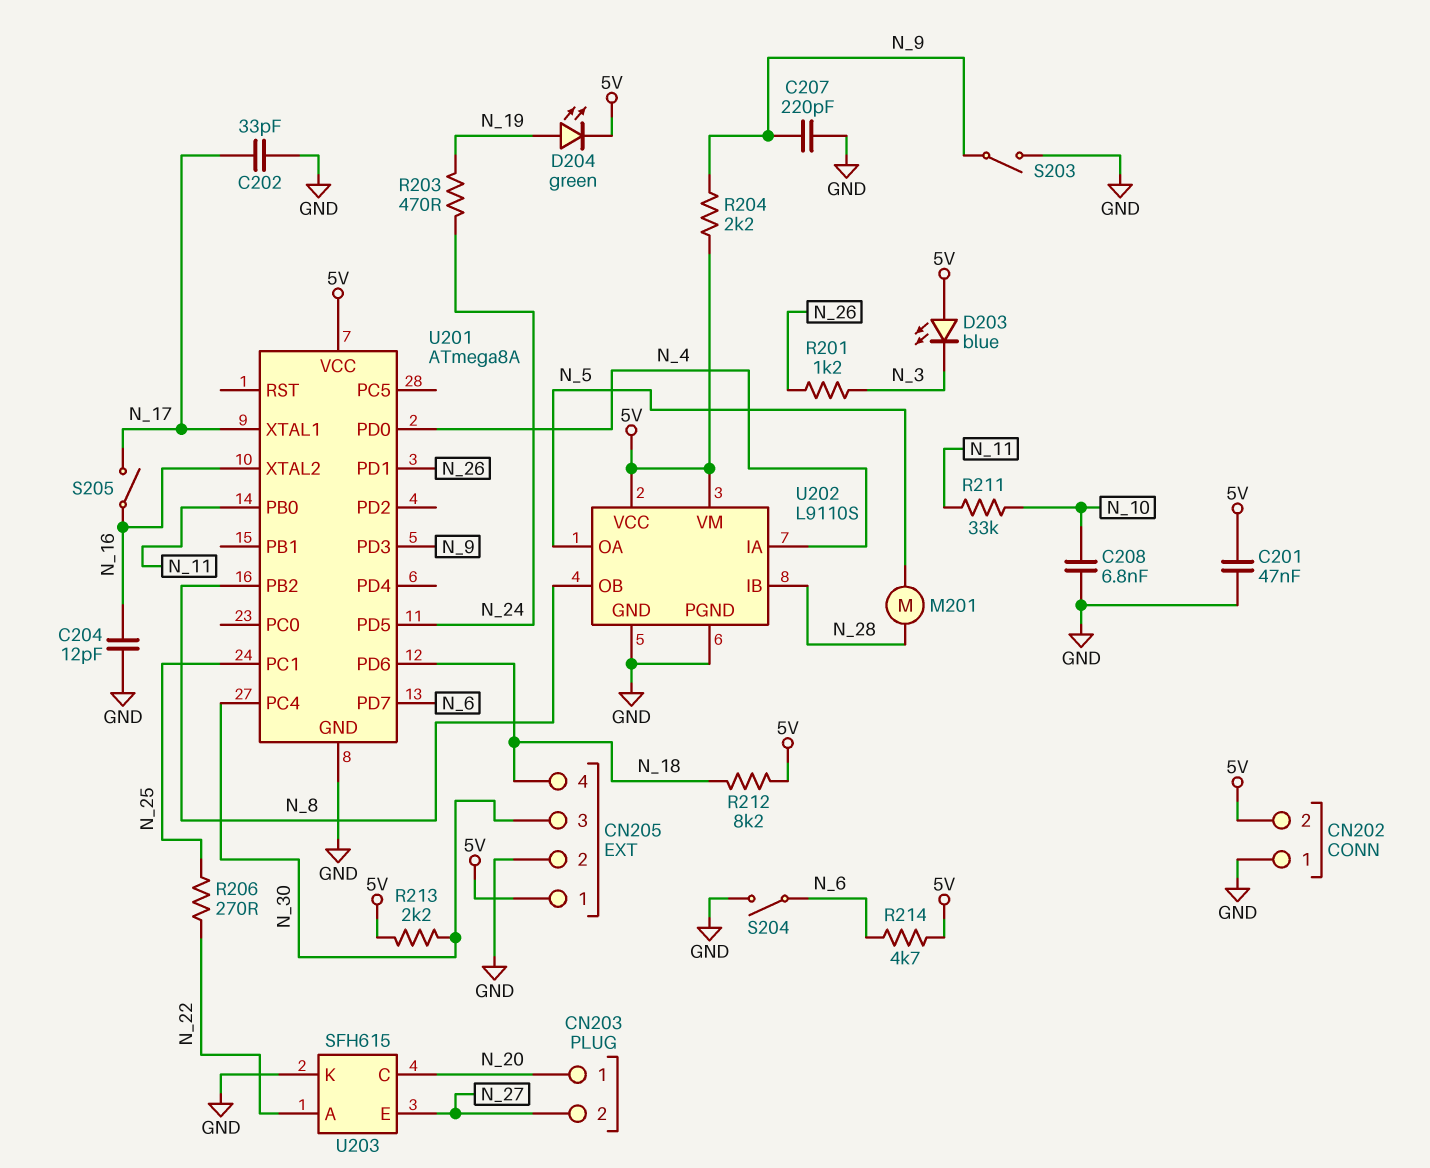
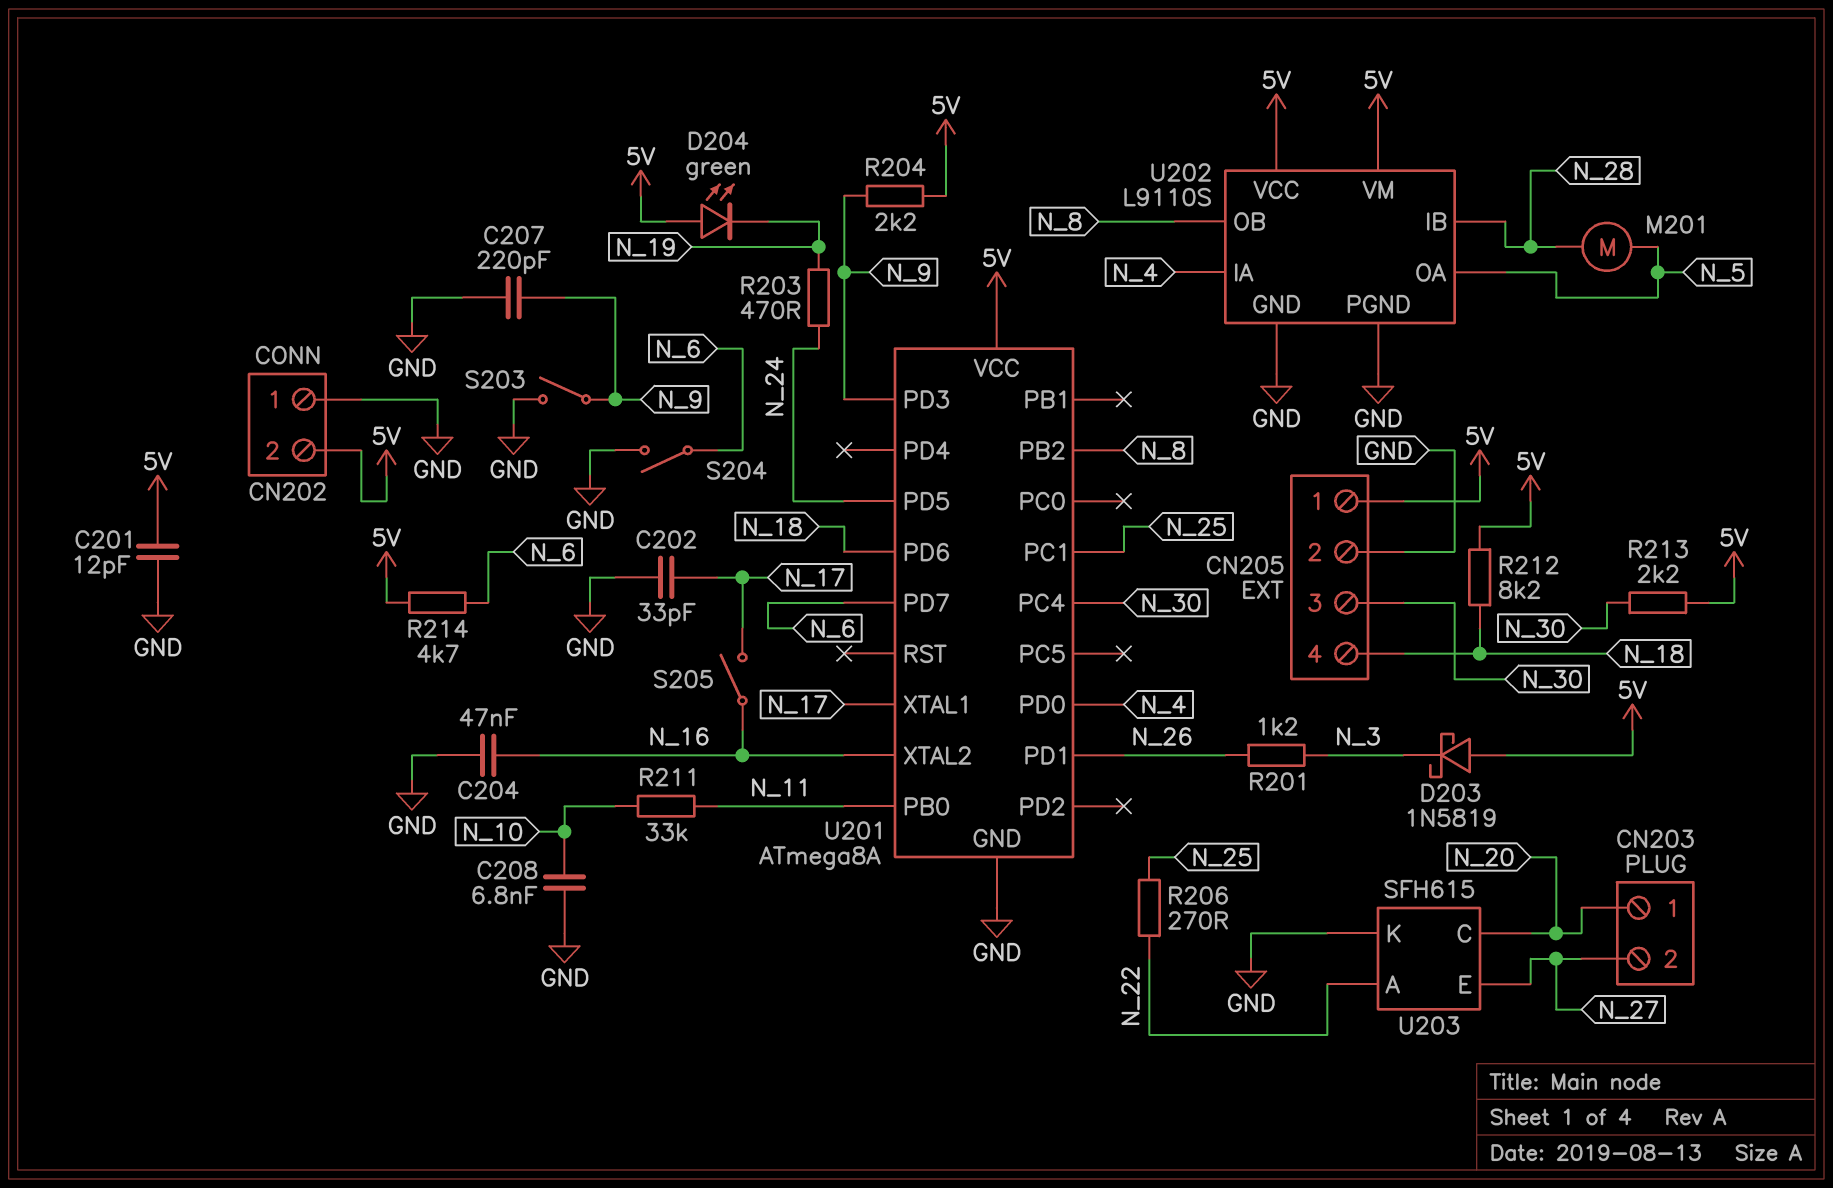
C201: 47nF (5V, GND) -> 12pF (5V, GND)
C204: 12pF (GND, N_16) -> 47nF (GND, N_16)
D203: LED blue (A 5V, K N_3) -> schottky 1N5819 (A 5V, K N_3)
D204: LED green (A N_19, K 5V) -> LED green (A 5V, K N_19)

